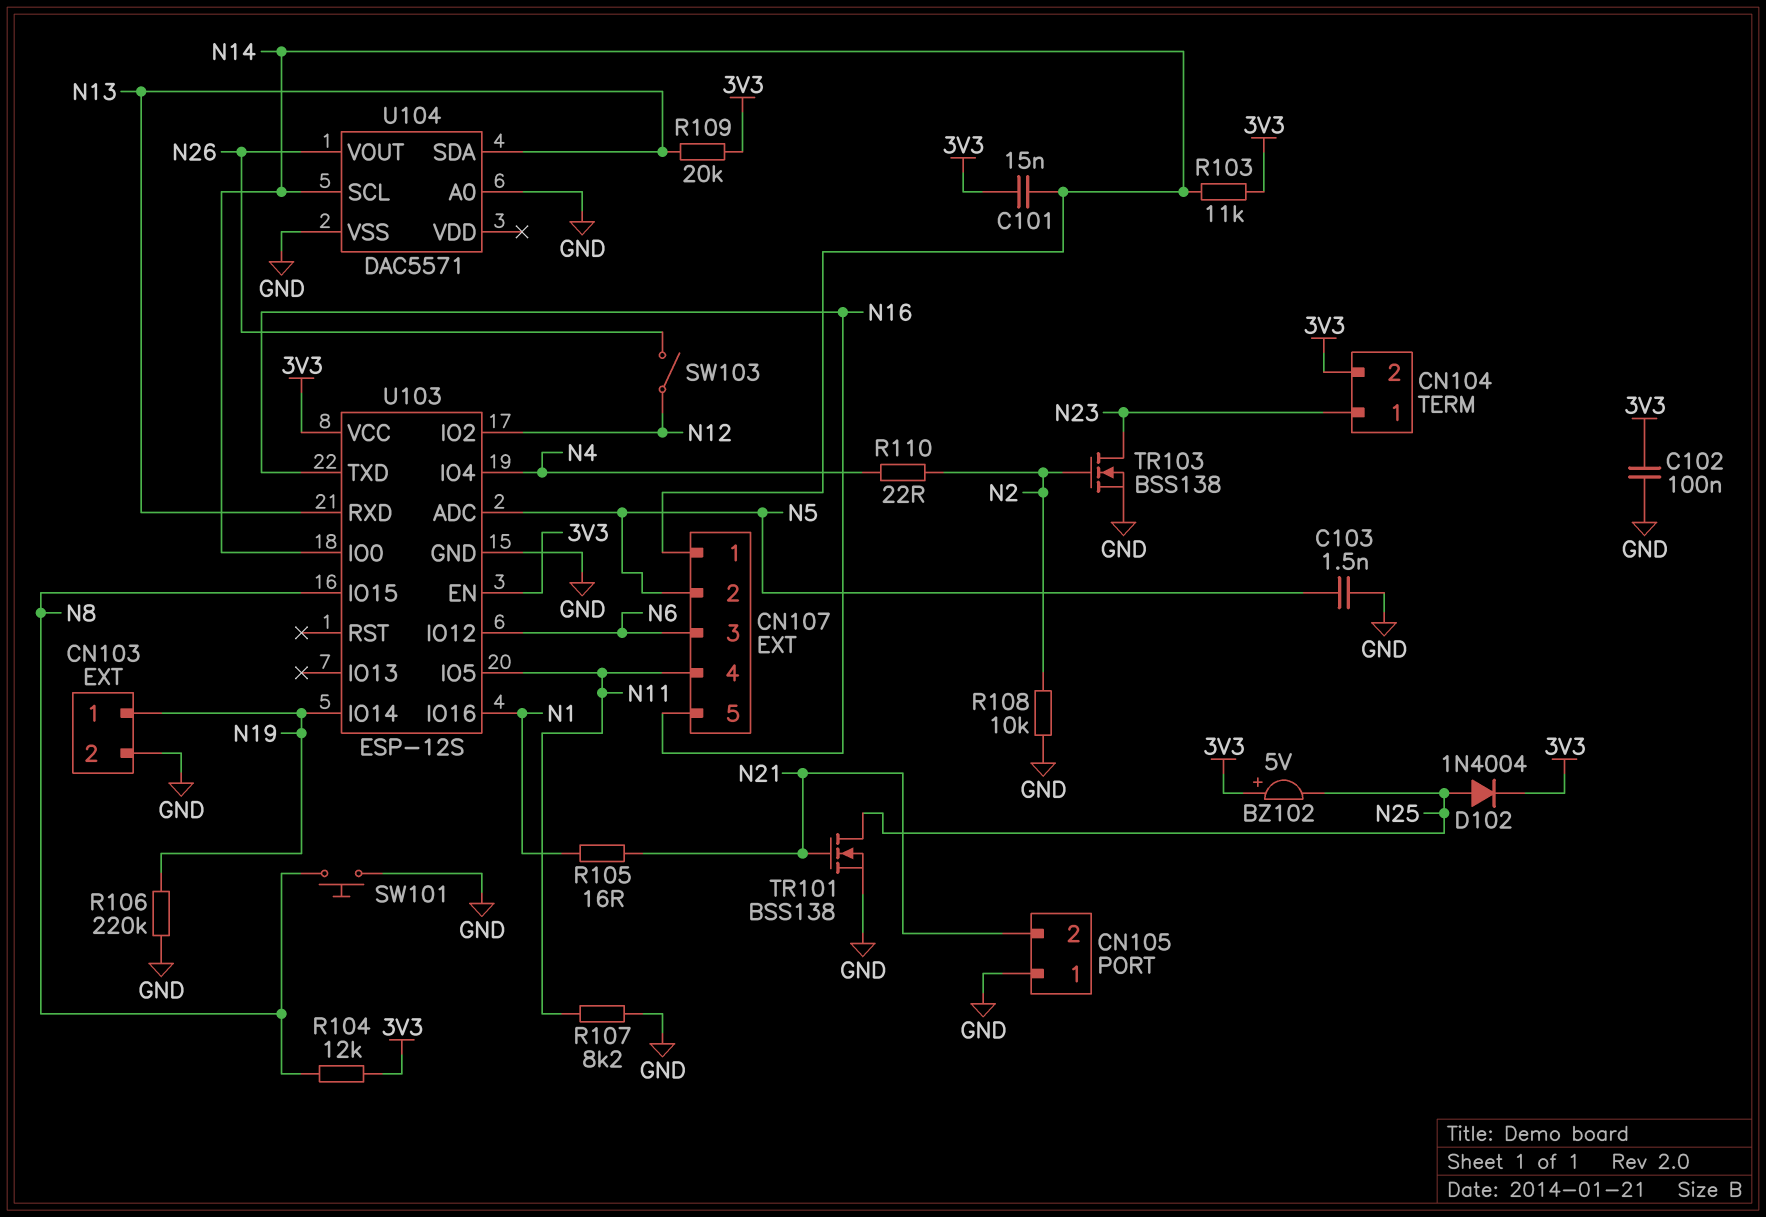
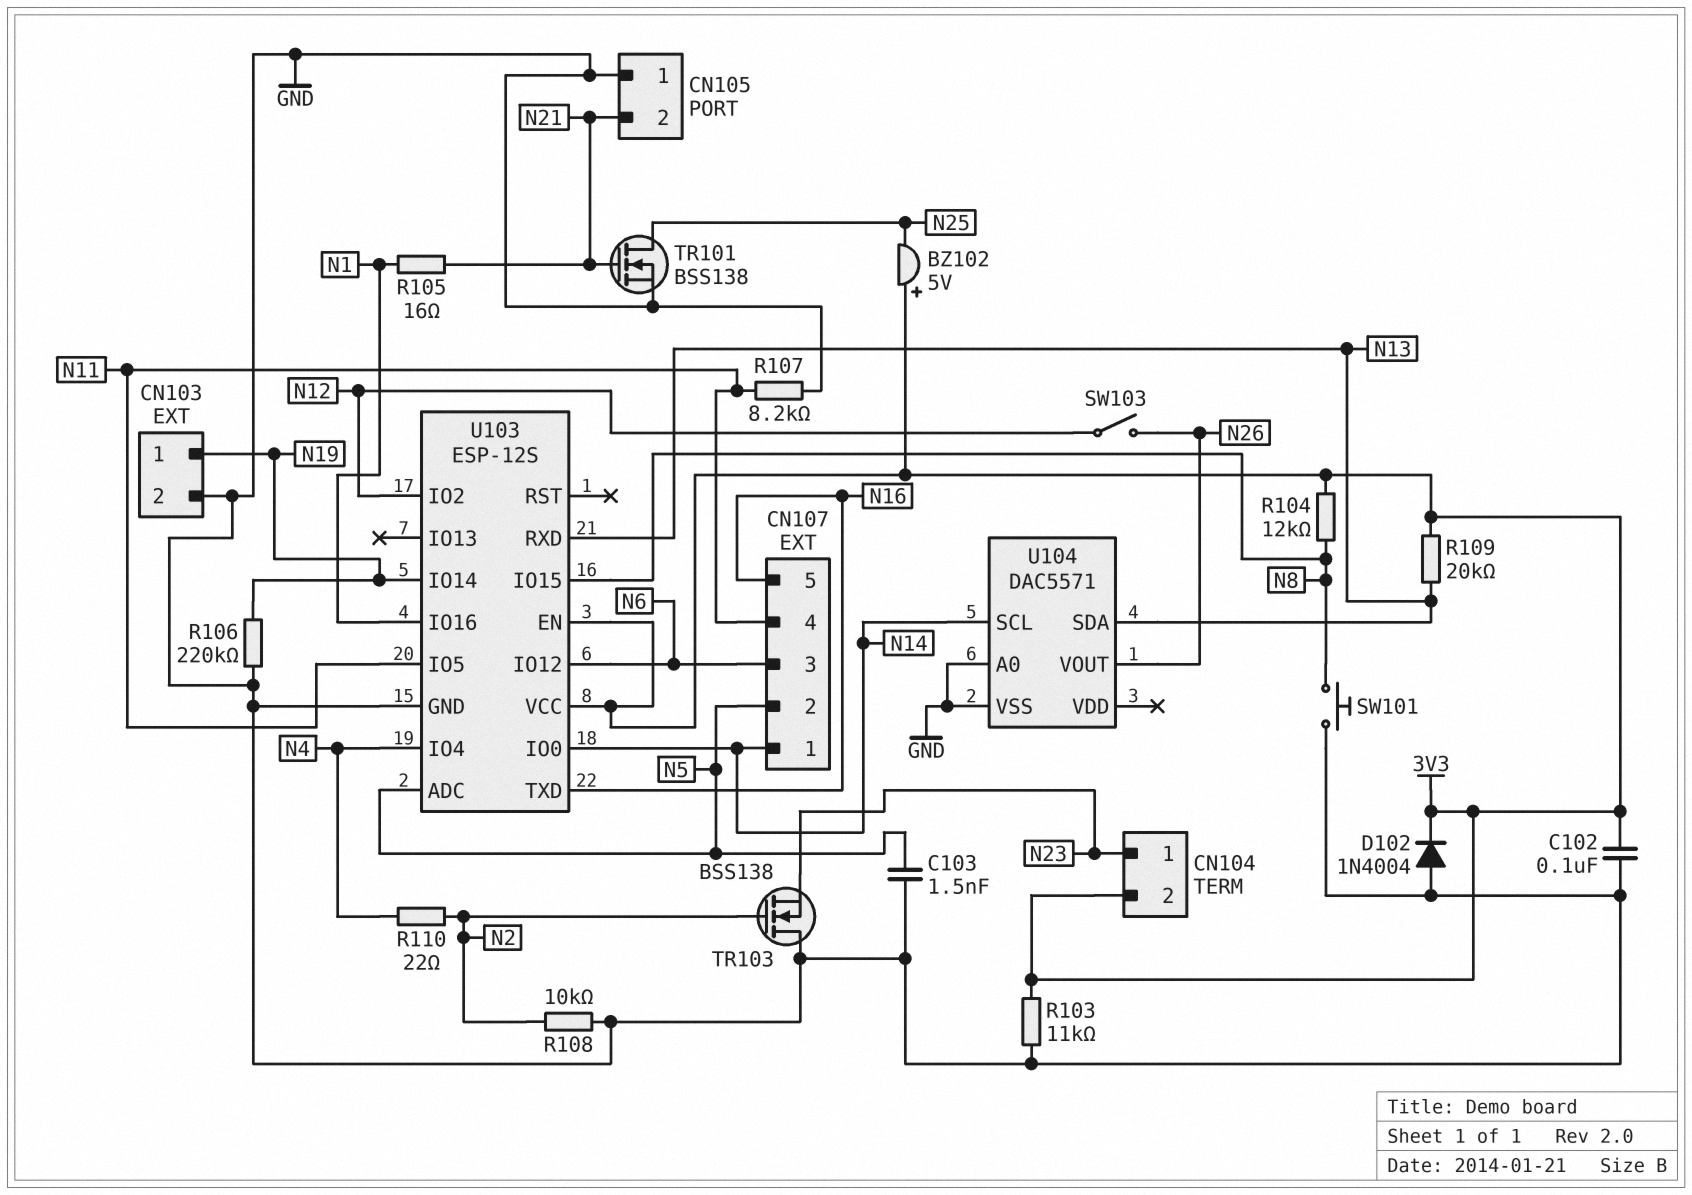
C101: 15nF (3V3, N14) -> none
D102: diode 1N4004 (A N25, K 3V3) -> diode 1N4004 (A GND, K 3V3)
R103: 11k (3V3, N14) -> 11k (3V3, GND)
TR103: NMOS BSS138 (G N2, D N23, S GND) -> NMOS BSS138 (G N2, D GND, S N23)

